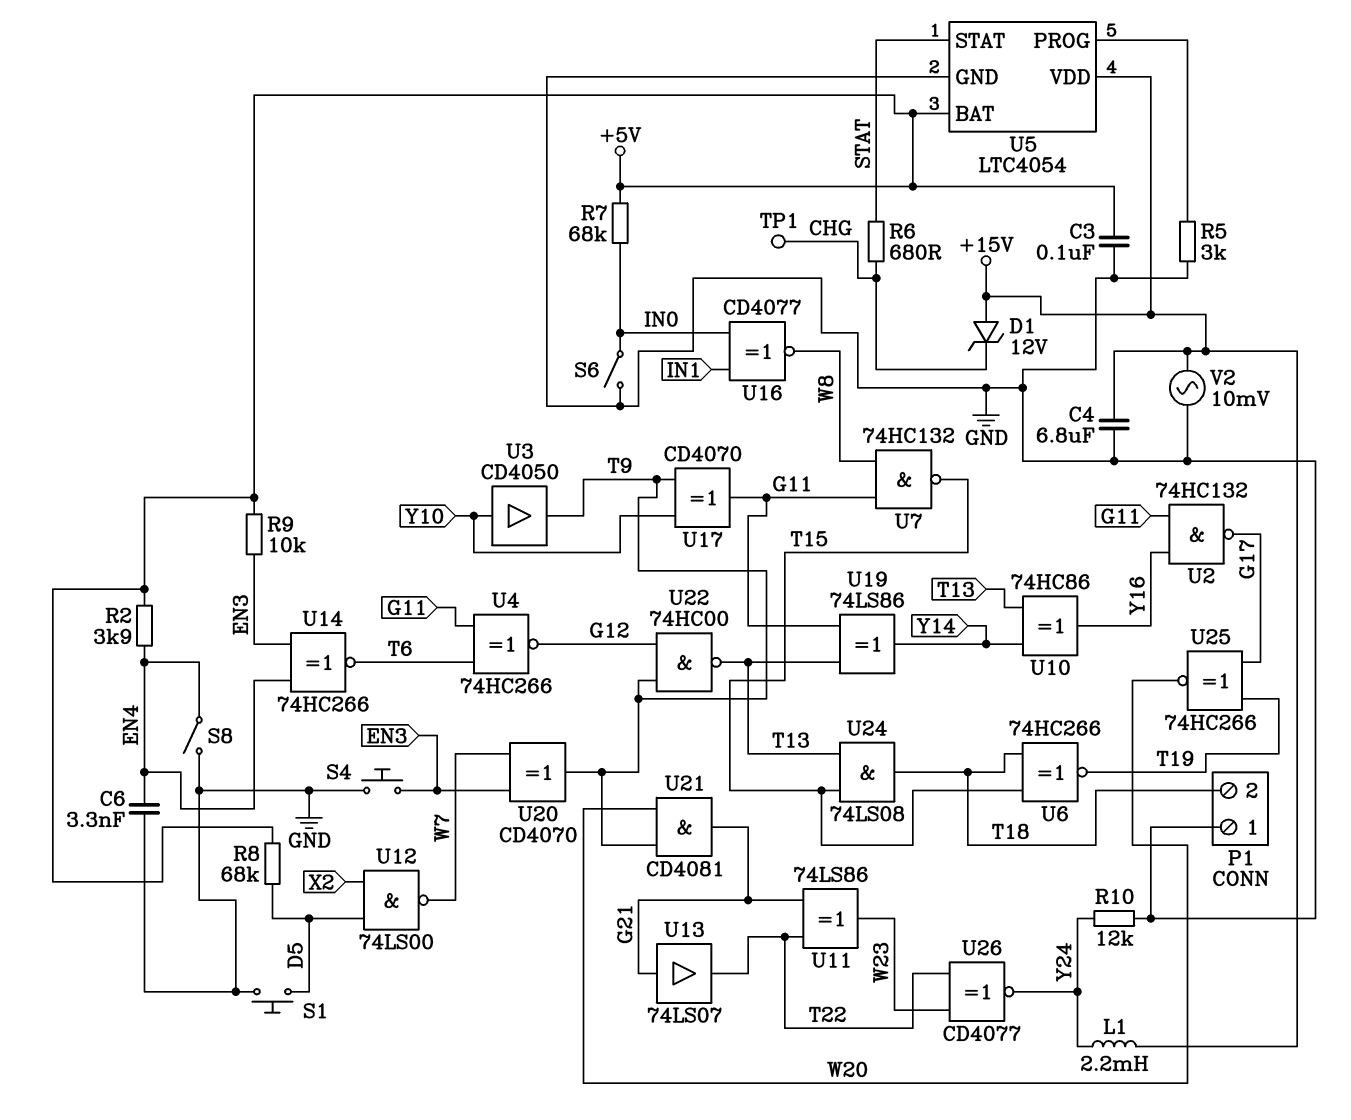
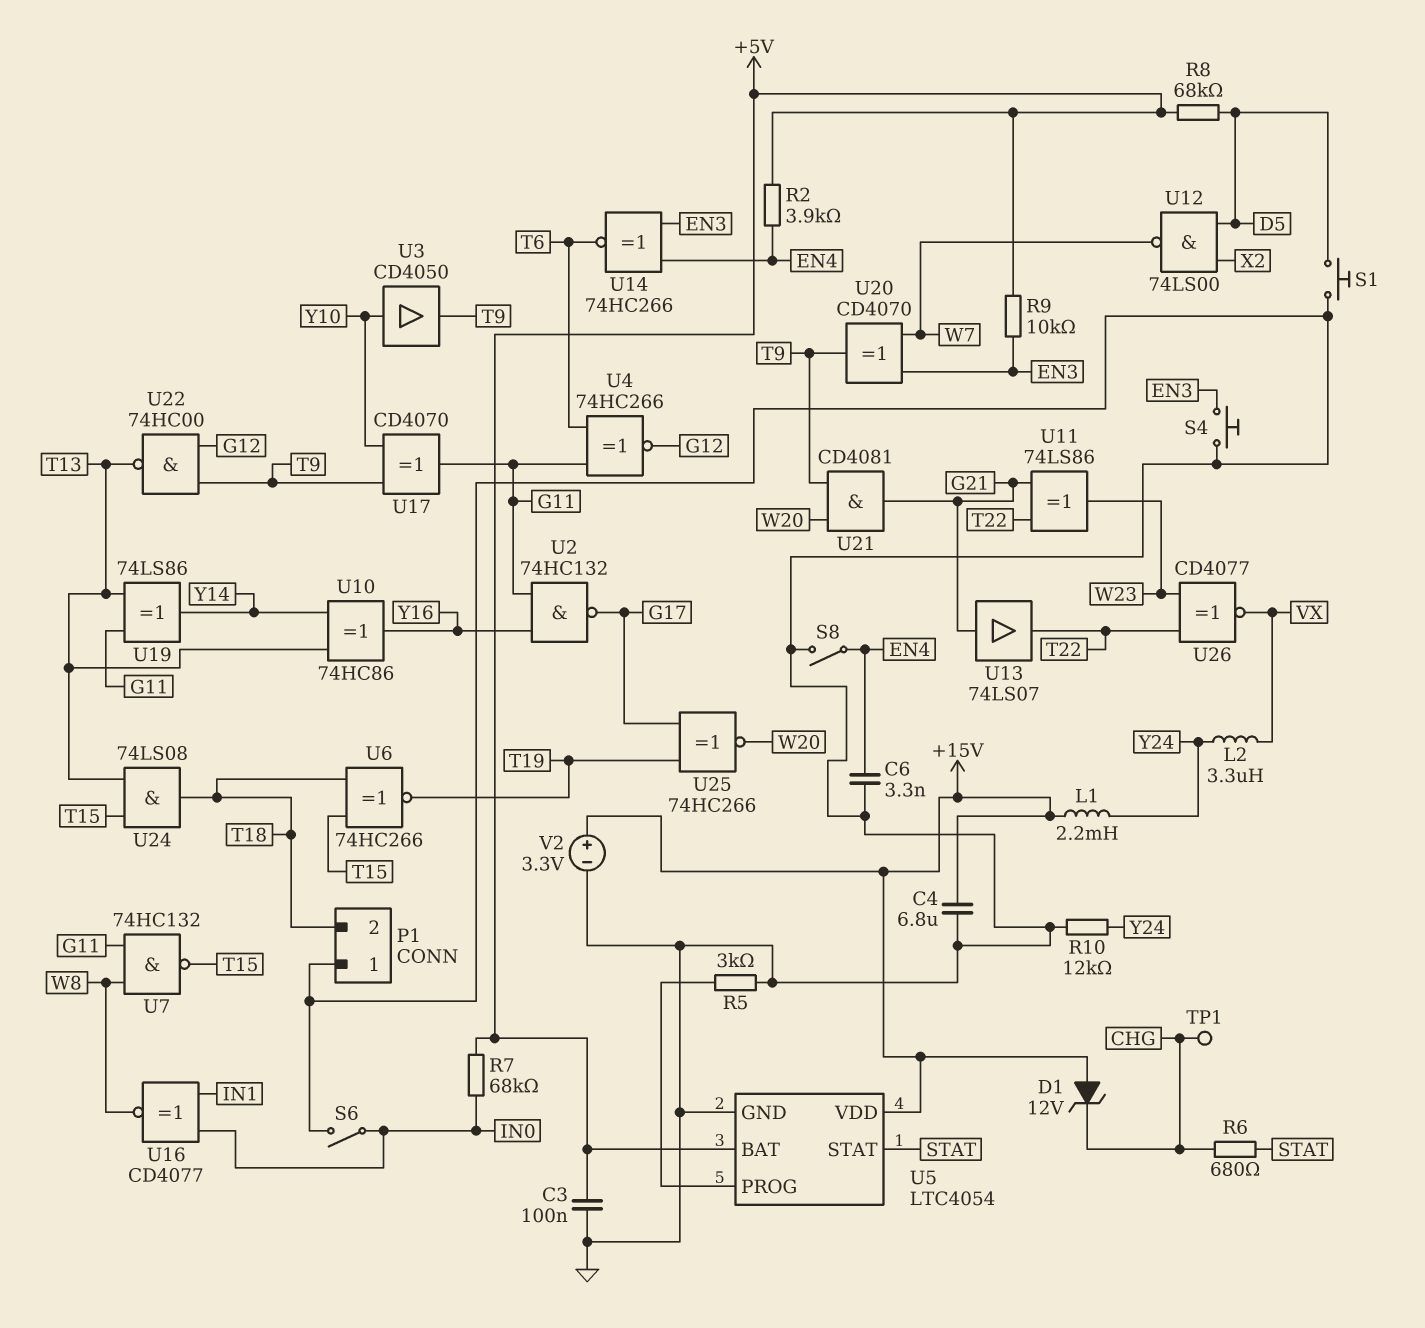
L2: none -> 3.3uH (VX, Y24)
U26: XNOR CD4077 (in T22, in W23, out Y24) -> XNOR CD4077 (in T22, in W23, out VX)
V2: AC 10mV (+15V, GND) -> 3.3V (plus +15V, minus GND)

